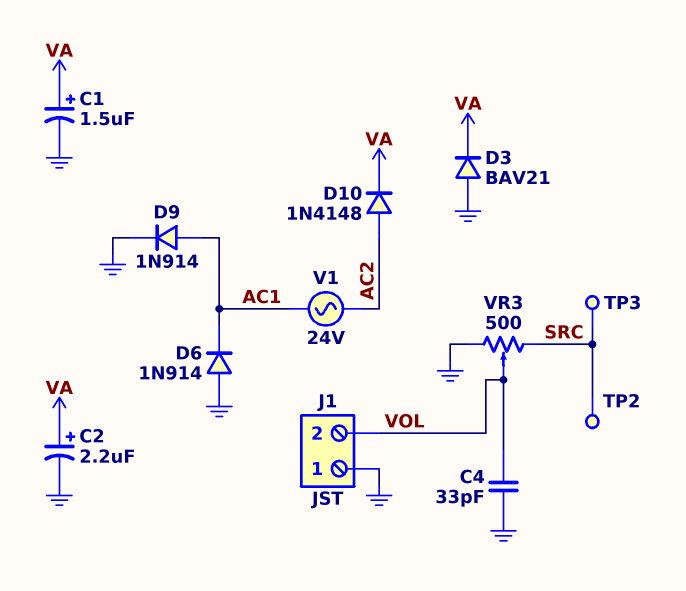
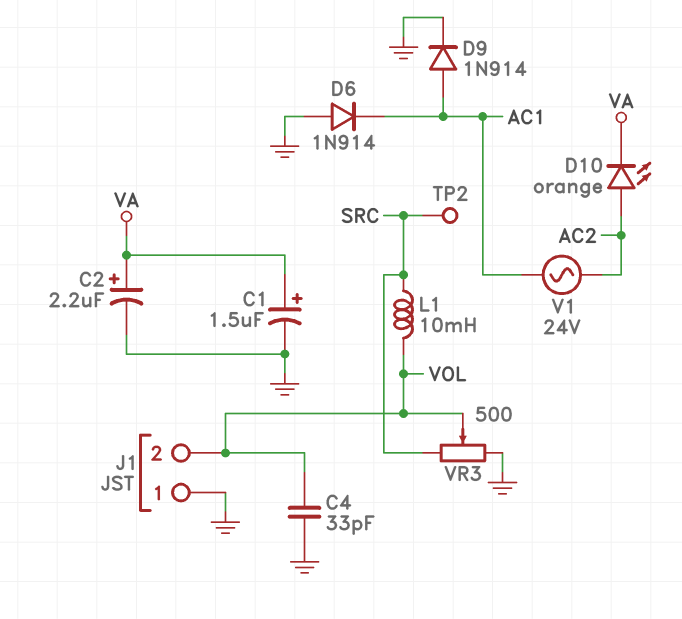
D3: diode BAV21 (A GND, K VA) -> none
D10: diode 1N4148 (A AC2, K VA) -> LED orange (A AC2, K VA)
L1: none -> 10mH (SRC, VOL)
TP3: test point (SRC) -> none

